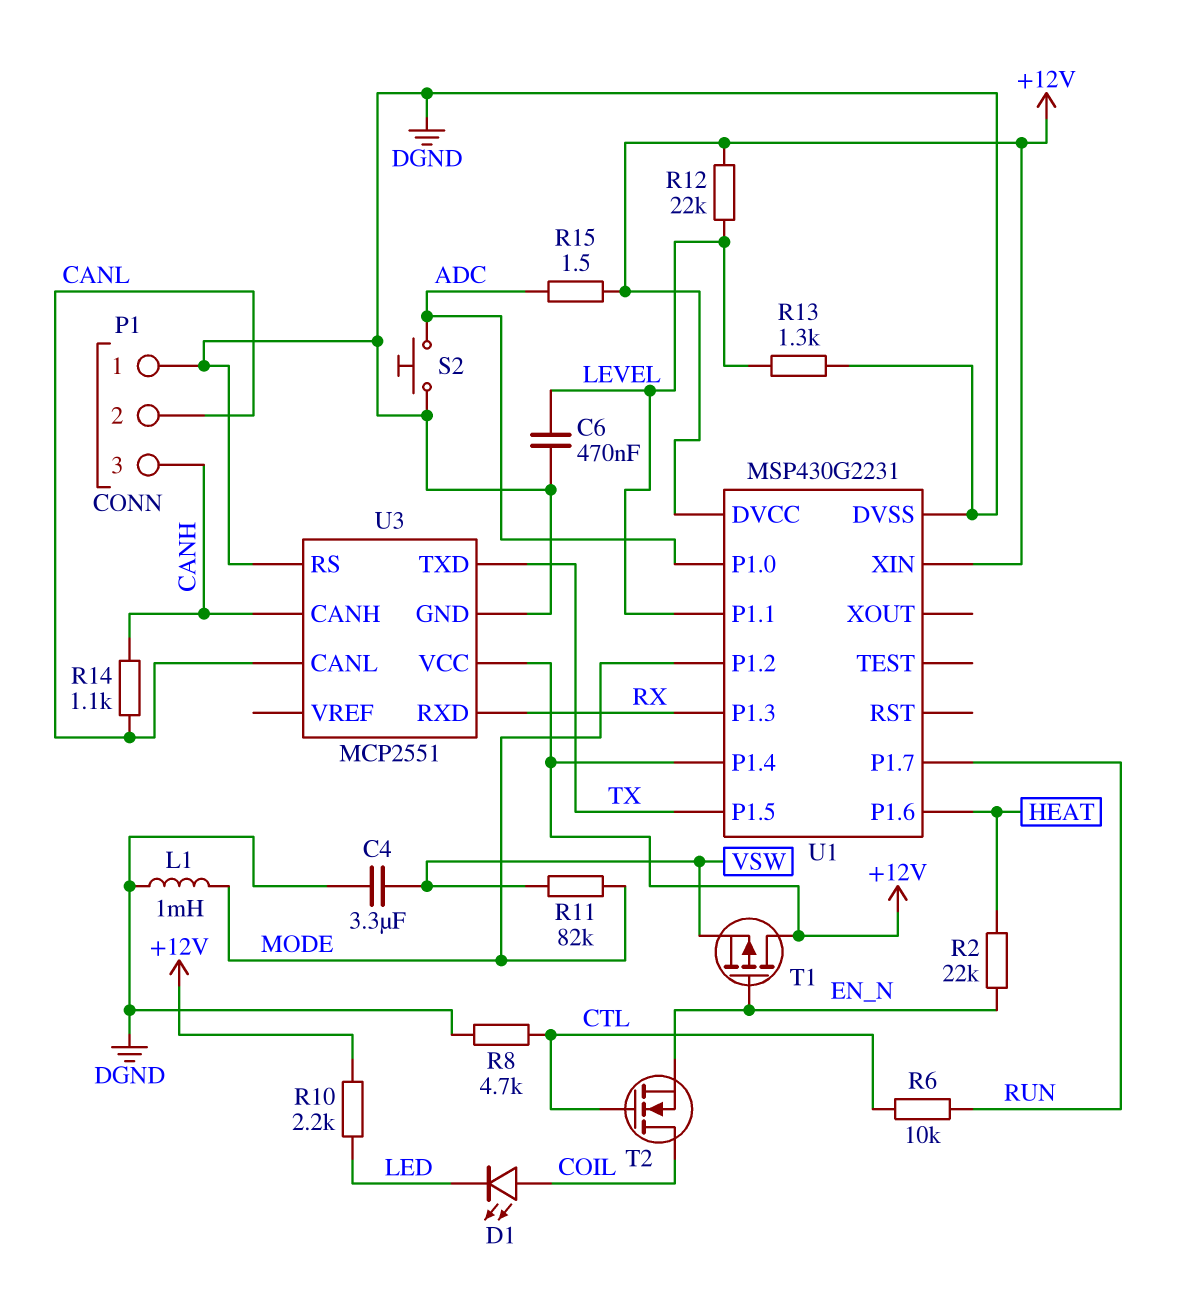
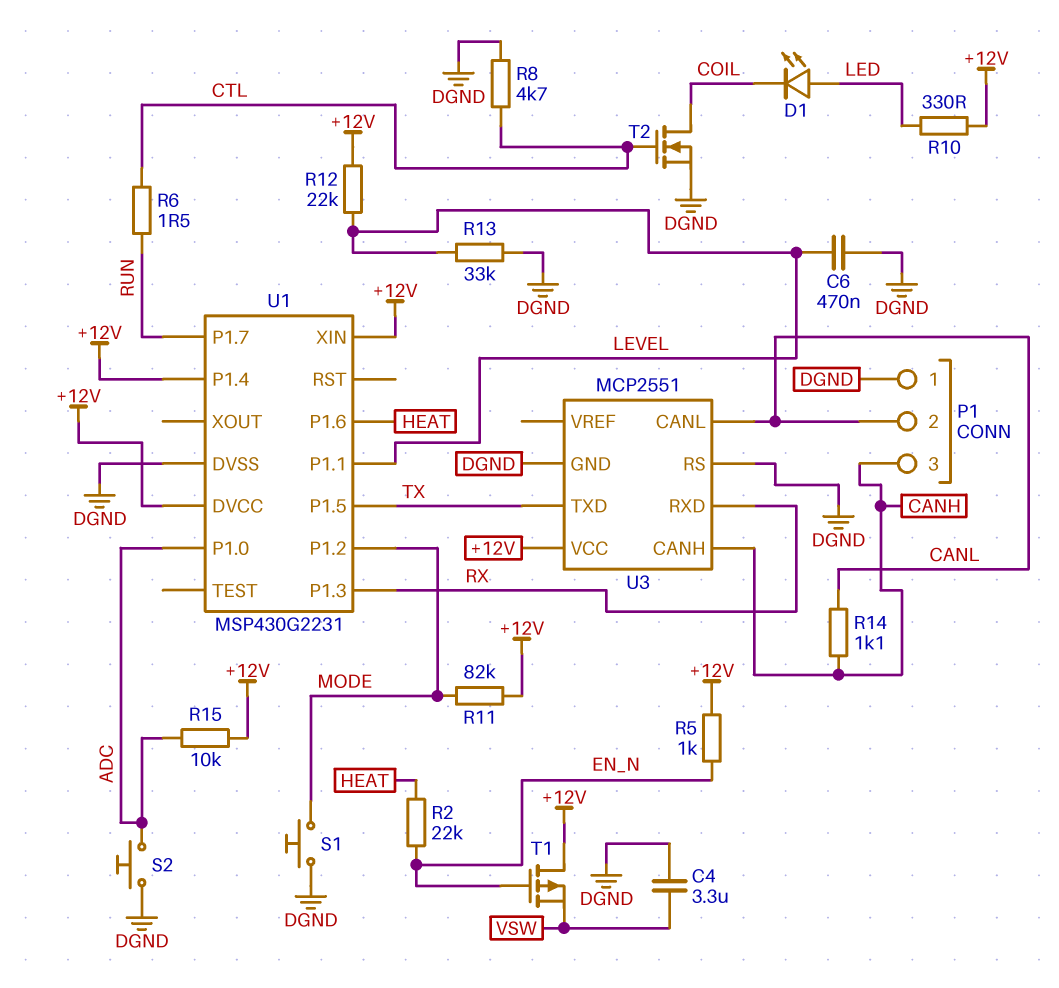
D1: LED (A COIL, K LED) -> LED (A LED, K COIL)
L1: 1mH (DGND, MODE) -> none
R5: none -> 1k (+12V, EN_N)
R6: 10k (CTL, RUN) -> 1.5 (CTL, RUN)
R10: 2.2k (+12V, LED) -> 330 (+12V, LED)
R11: 82k (MODE, VSW) -> 82k (+12V, MODE)
R13: 1.3k (DGND, LEVEL) -> 33k (DGND, LEVEL)
R15: 1.5 (+12V, ADC) -> 10k (+12V, ADC)
S1: none -> button (DGND, MODE)
T2: NMOS (G CTL, D COIL, S EN_N) -> NMOS (G CTL, D COIL, S DGND)

